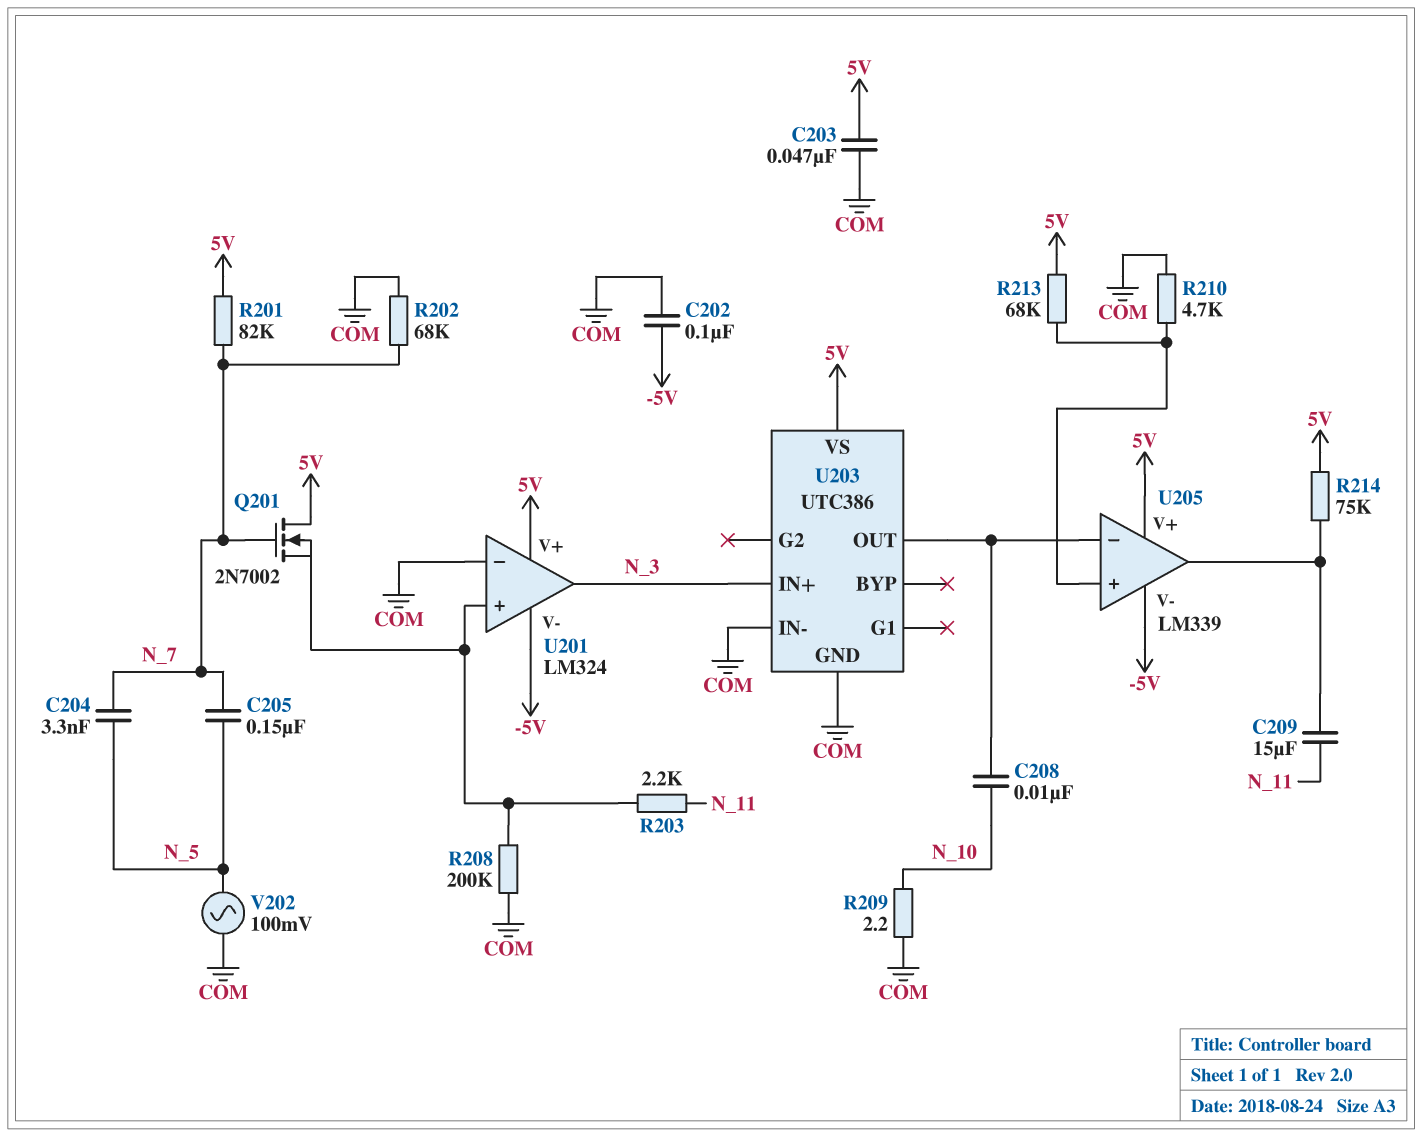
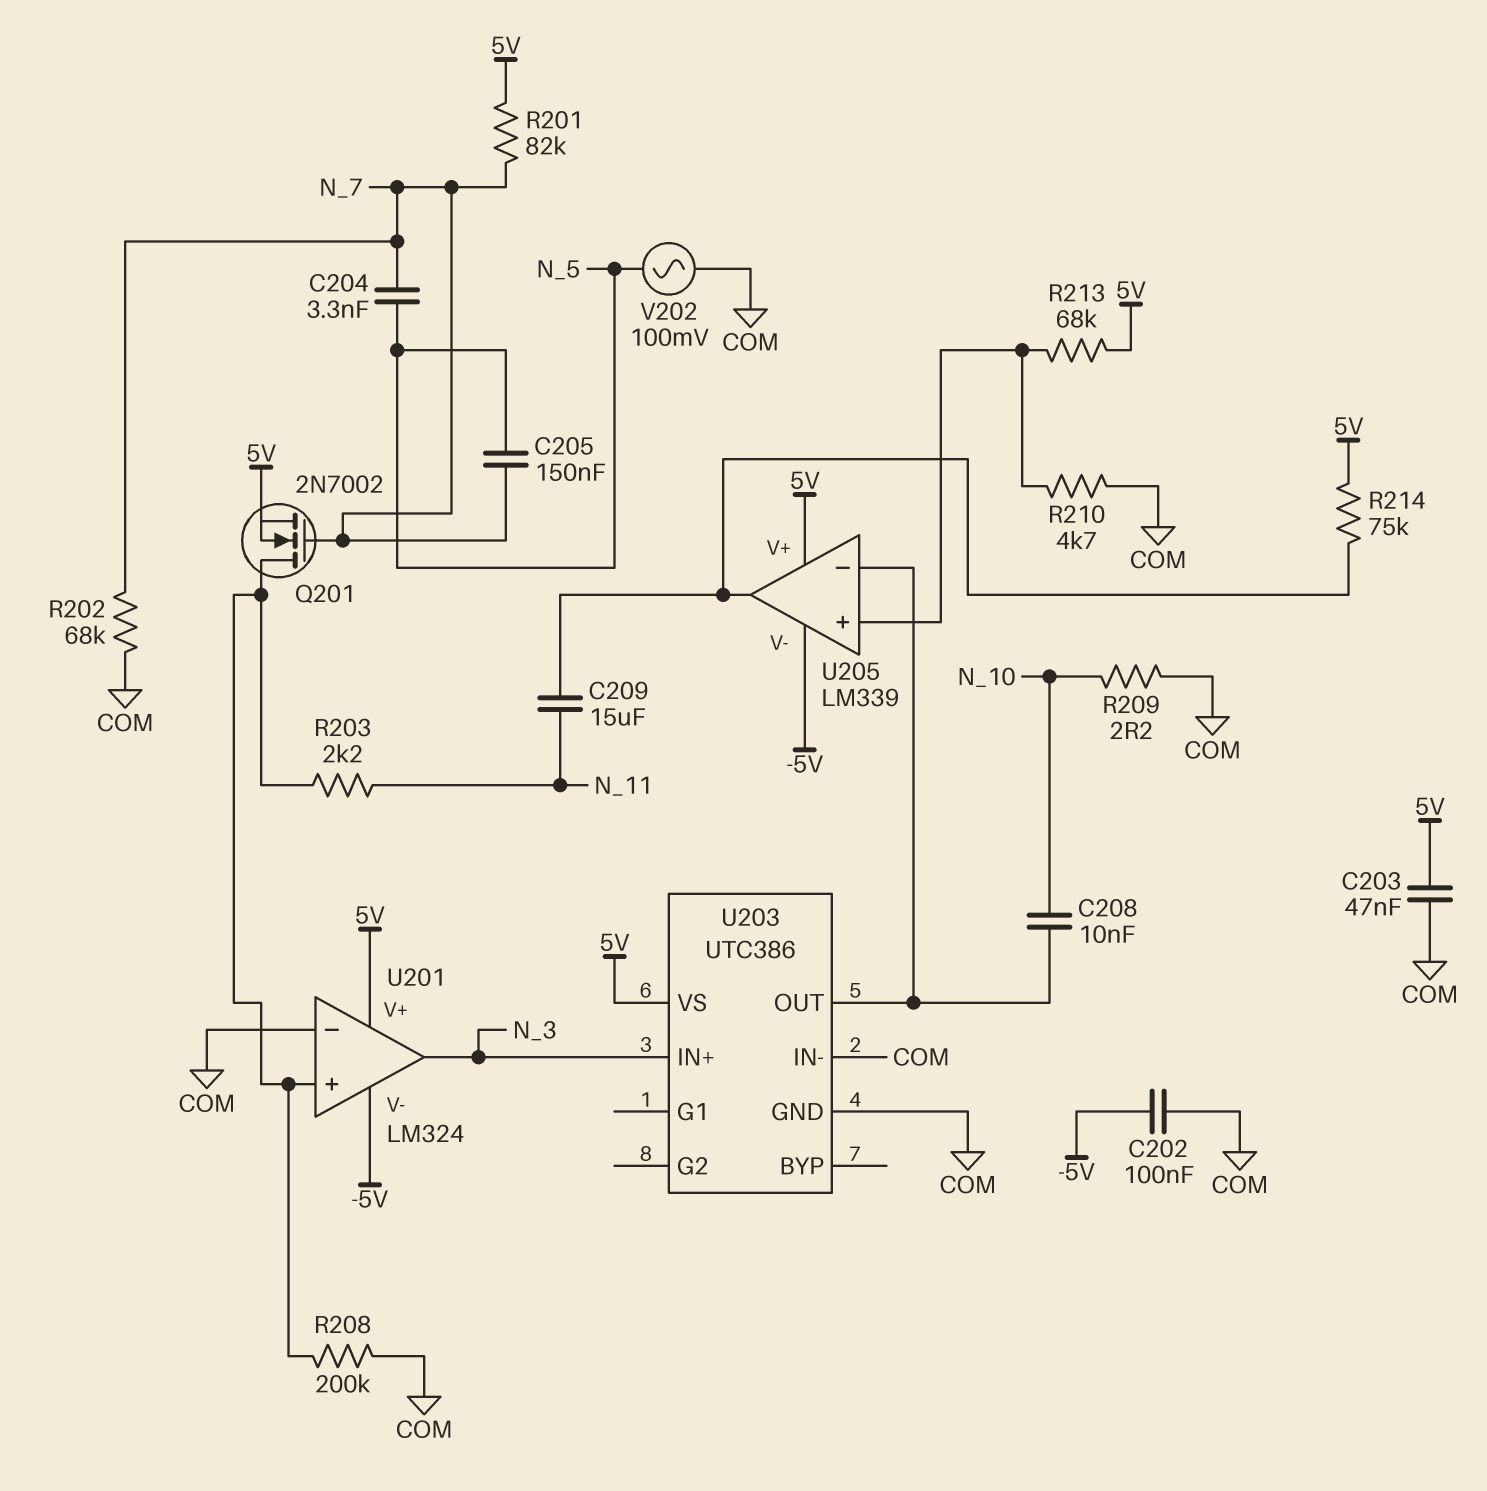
Q201: NMOS 2N7002 (G N_7, D 5V, S U201/in+) -> NMOS 2N7002 (G N_7, D U201/in+, S 5V)

